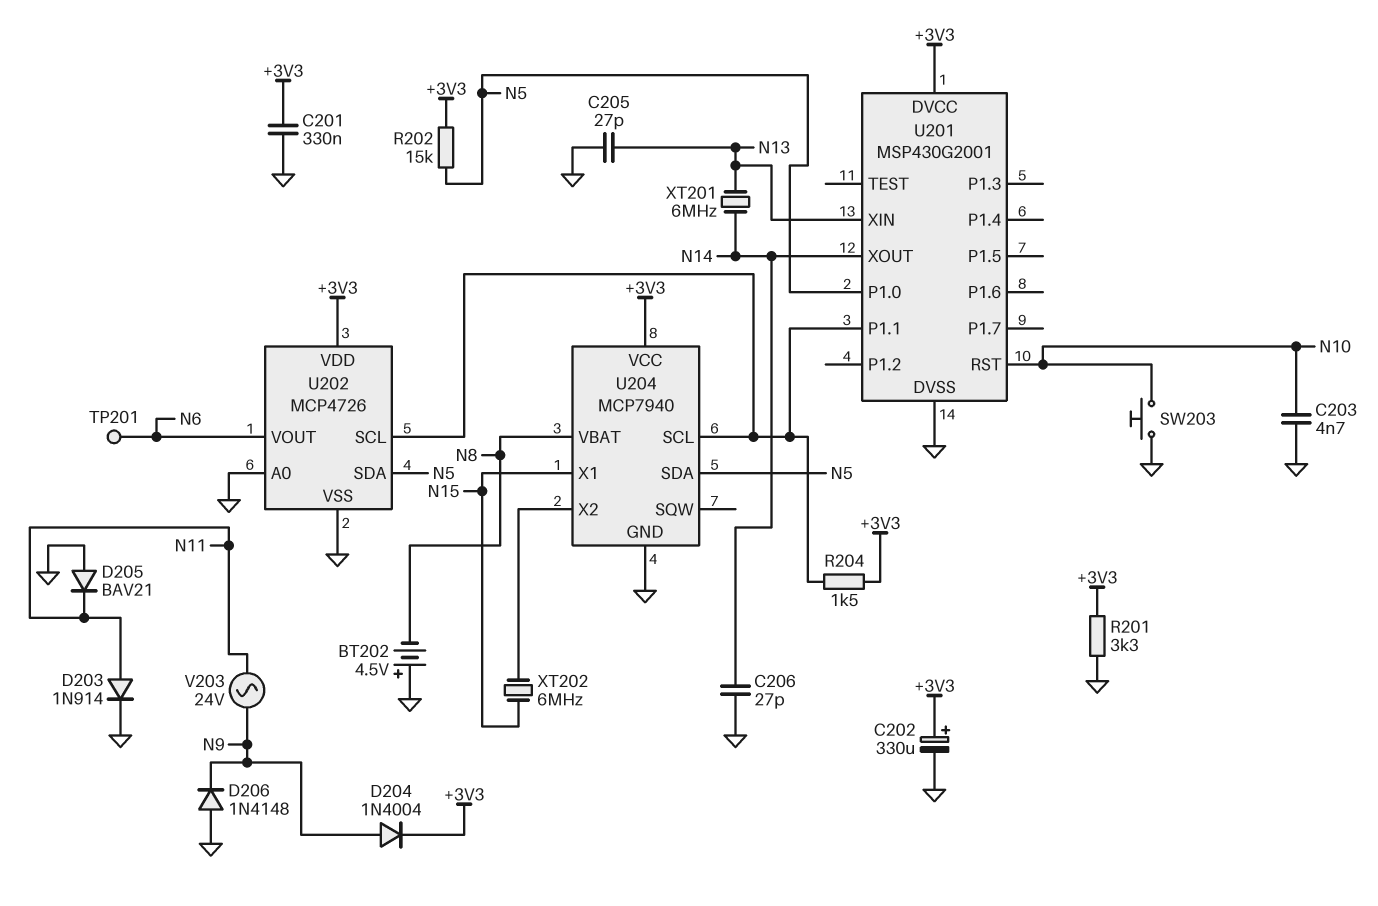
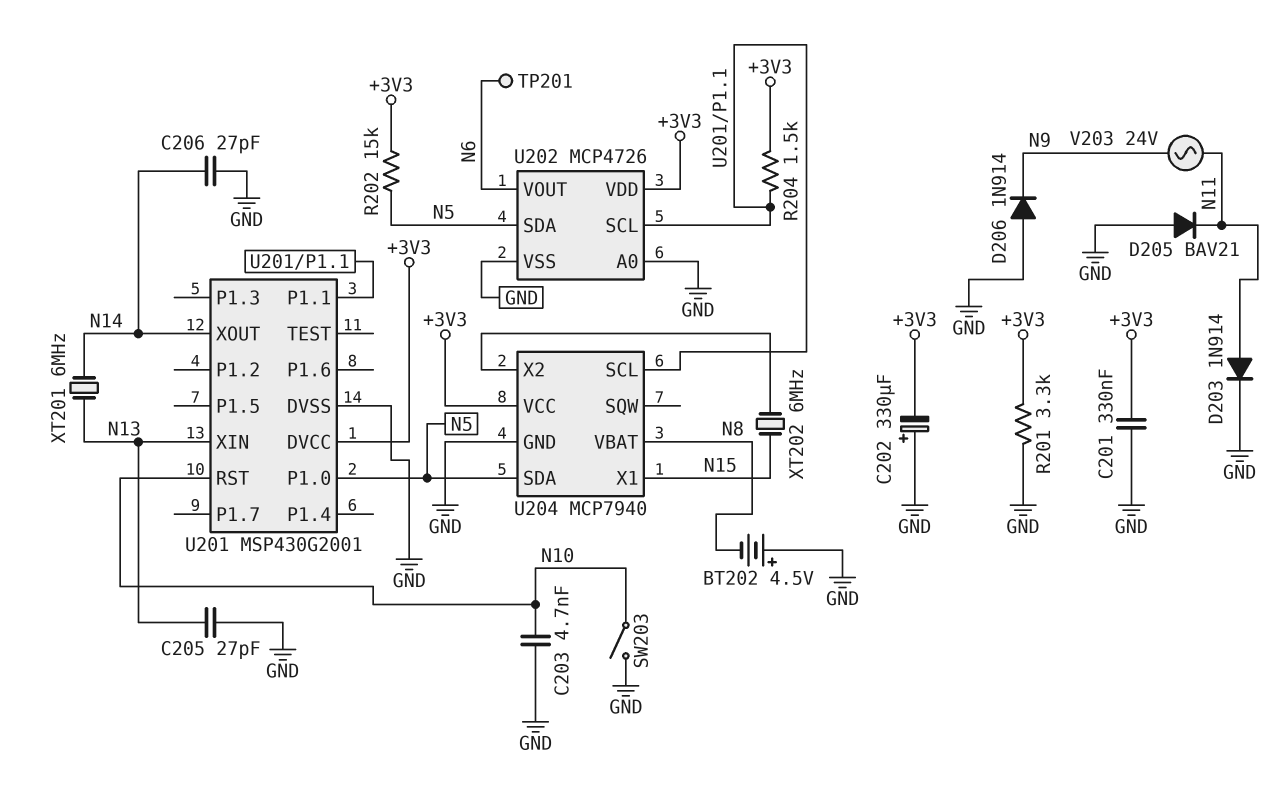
C202: 330uF (plus +3V3, minus GND) -> 330uF (plus GND, minus +3V3)
D204: diode 1N4004 (A N9, K +3V3) -> none
D206: diode 1N4148 (A GND, K N9) -> diode 1N914 (A GND, K N9)
SW203: button (GND, N10) -> switch (GND, N10)

